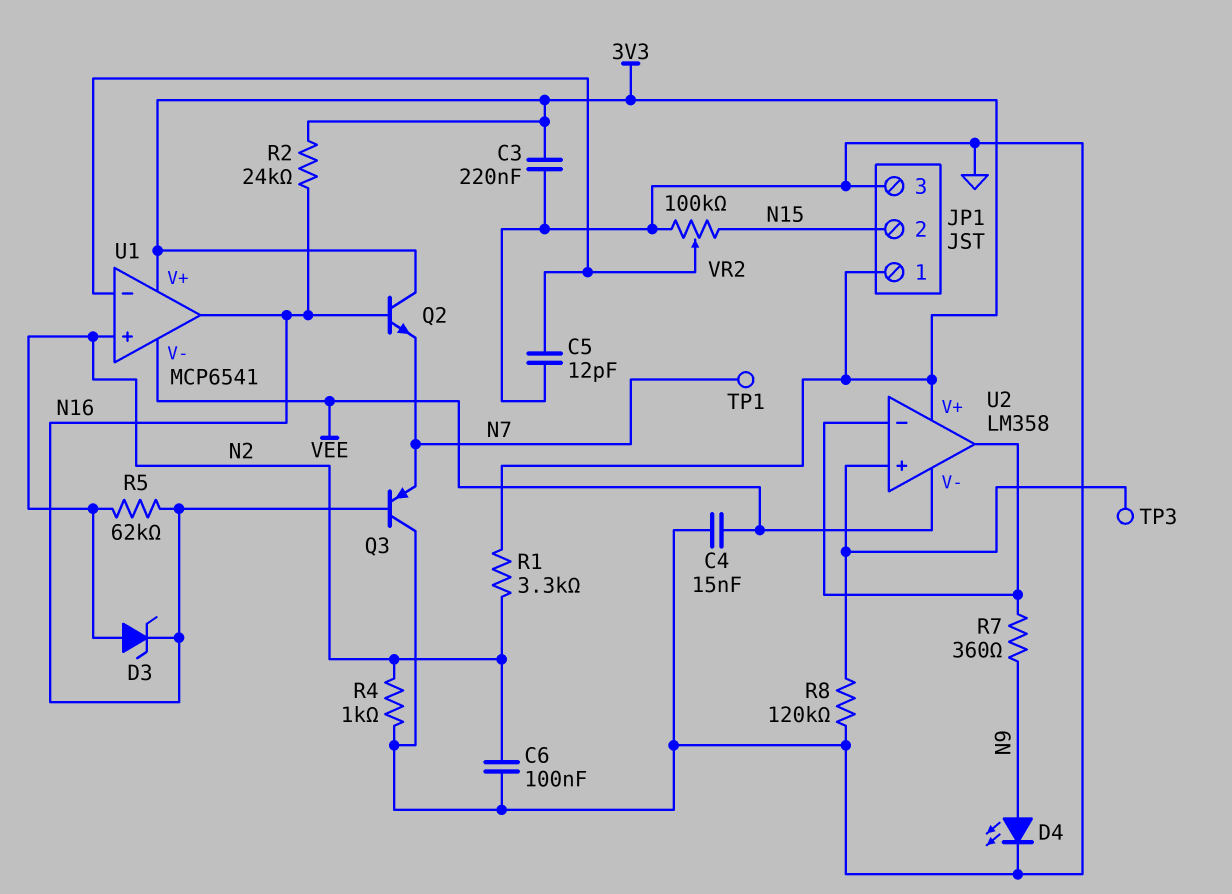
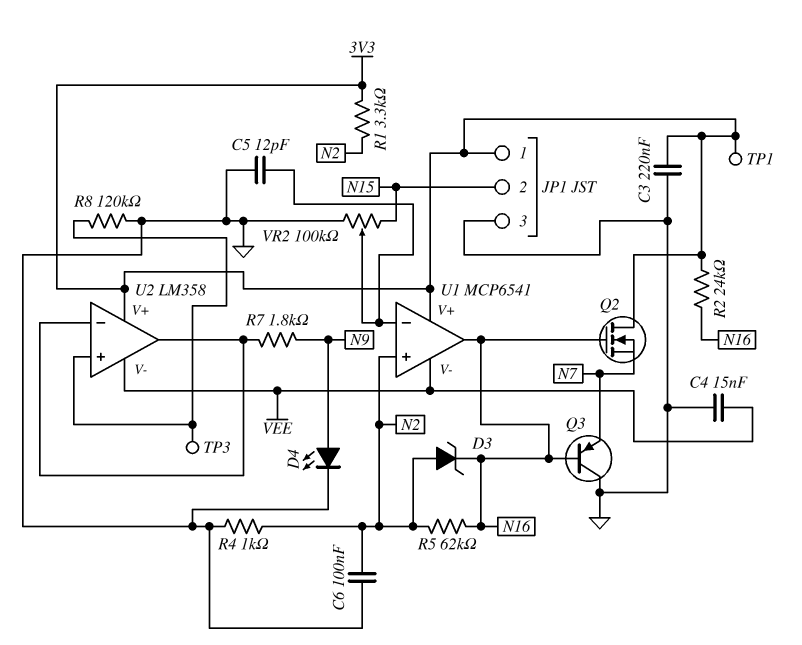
Q2: NPN (B N16, C 3V3, E N7) -> NMOS (G N16, D 3V3, S N7)
R7: 360 (N9, U2/in-) -> 1.8k (N9, U2/in-)
TP1: test point (N7) -> test point (3V3)

